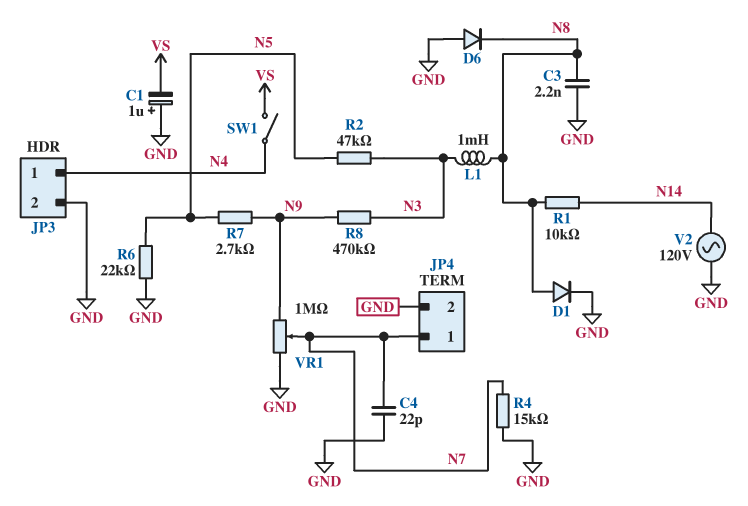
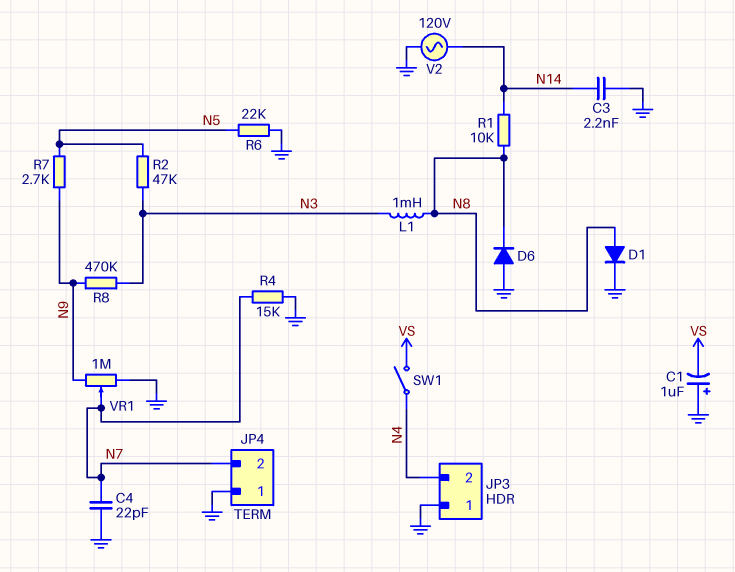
C3: 2.2nF (GND, N8) -> 2.2nF (GND, N14)
JP3 pin 1: N4 -> GND
JP3 pin 2: GND -> N4
JP4 pin 1: N7 -> GND
JP4 pin 2: GND -> N7

